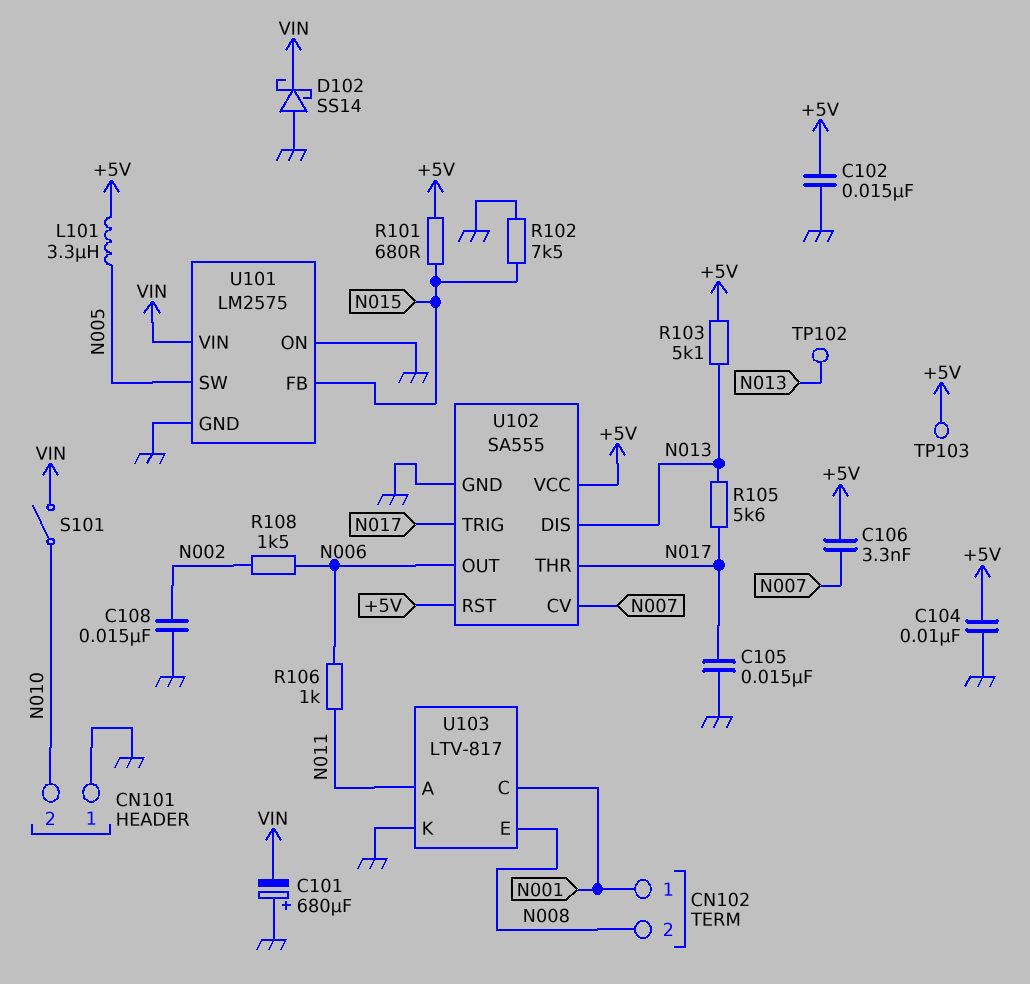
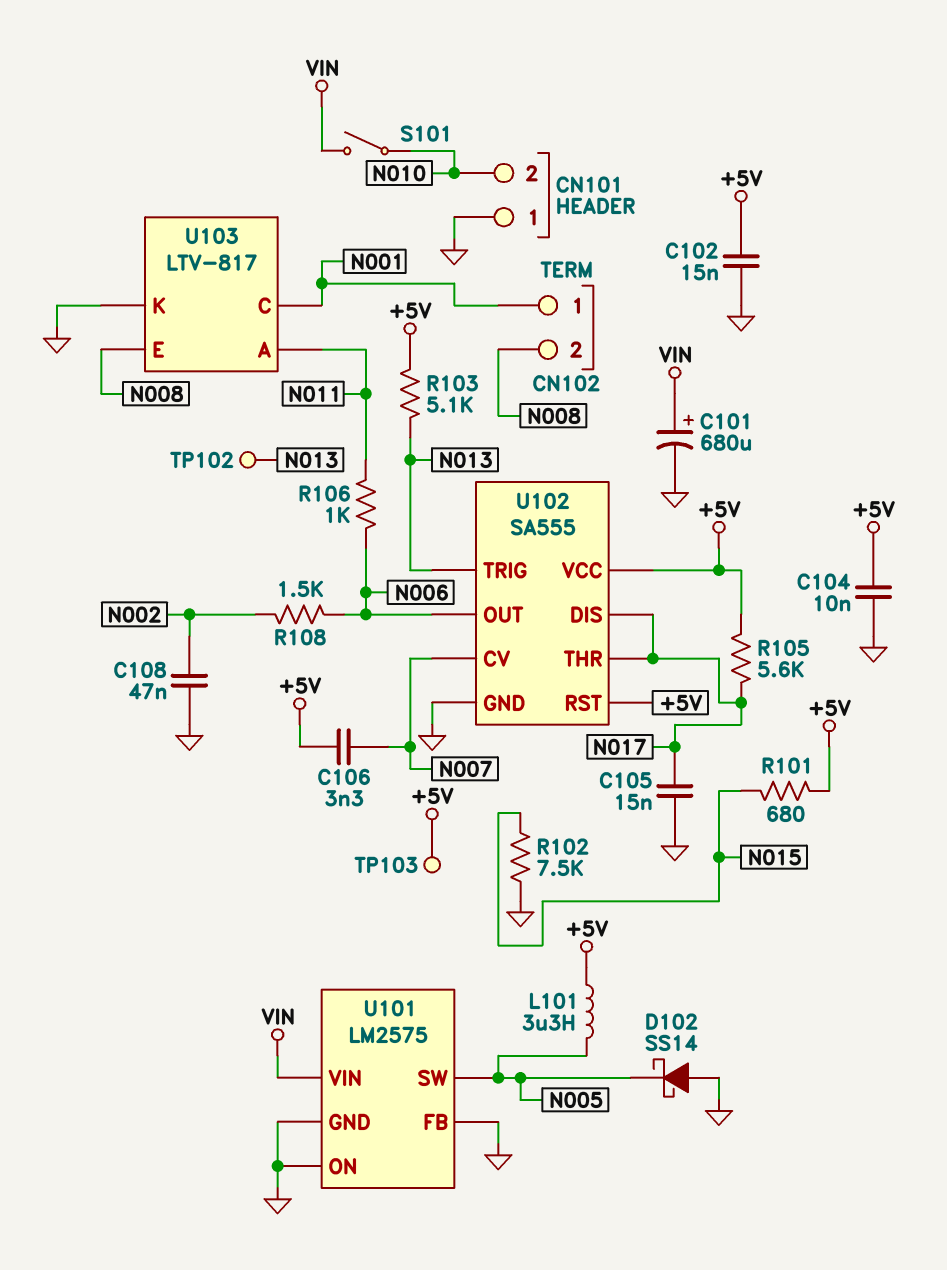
C101: 680uF (plus GND, minus VIN) -> 680uF (plus VIN, minus GND)
C108: 15nF (GND, N002) -> 47nF (GND, N002)
D102: schottky SS14 (A GND, K VIN) -> schottky SS14 (A GND, K N005)
R105: 5.6k (N013, N017) -> 5.6k (+5V, N017)
U101 pin FB: N015 -> GND
U102 pin DIS: N013 -> N017
U102 pin TRIG: N017 -> N013

